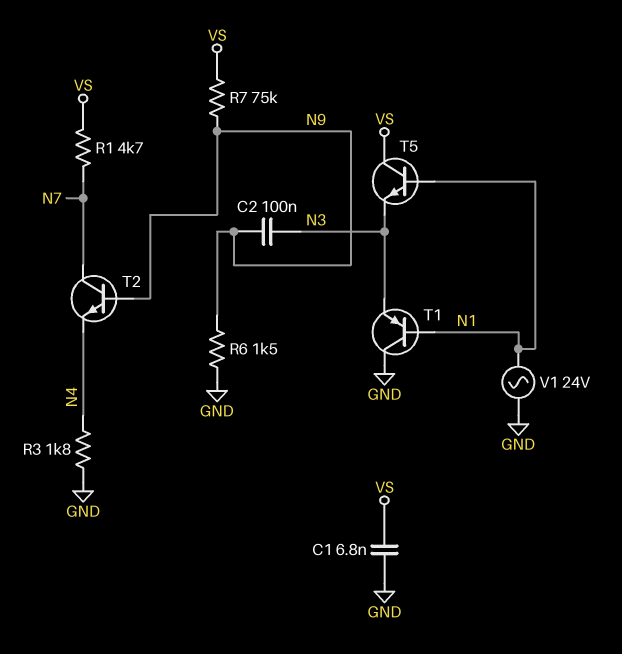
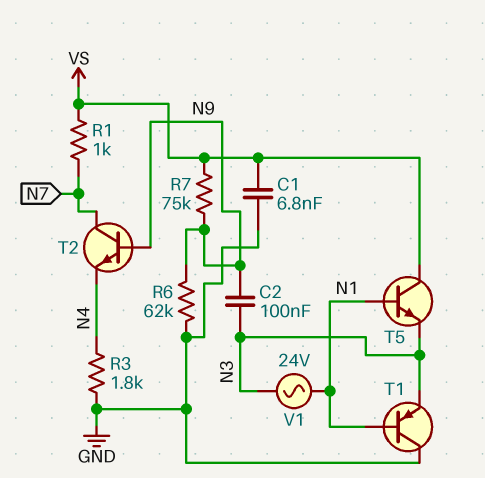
R1: 4.7k (N7, VS) -> 1k (N7, VS)
R6: 1.5k (GND, N9) -> 62k (GND, N9)
V1: AC 24V (GND, N1) -> AC 24V (N1, N3)

